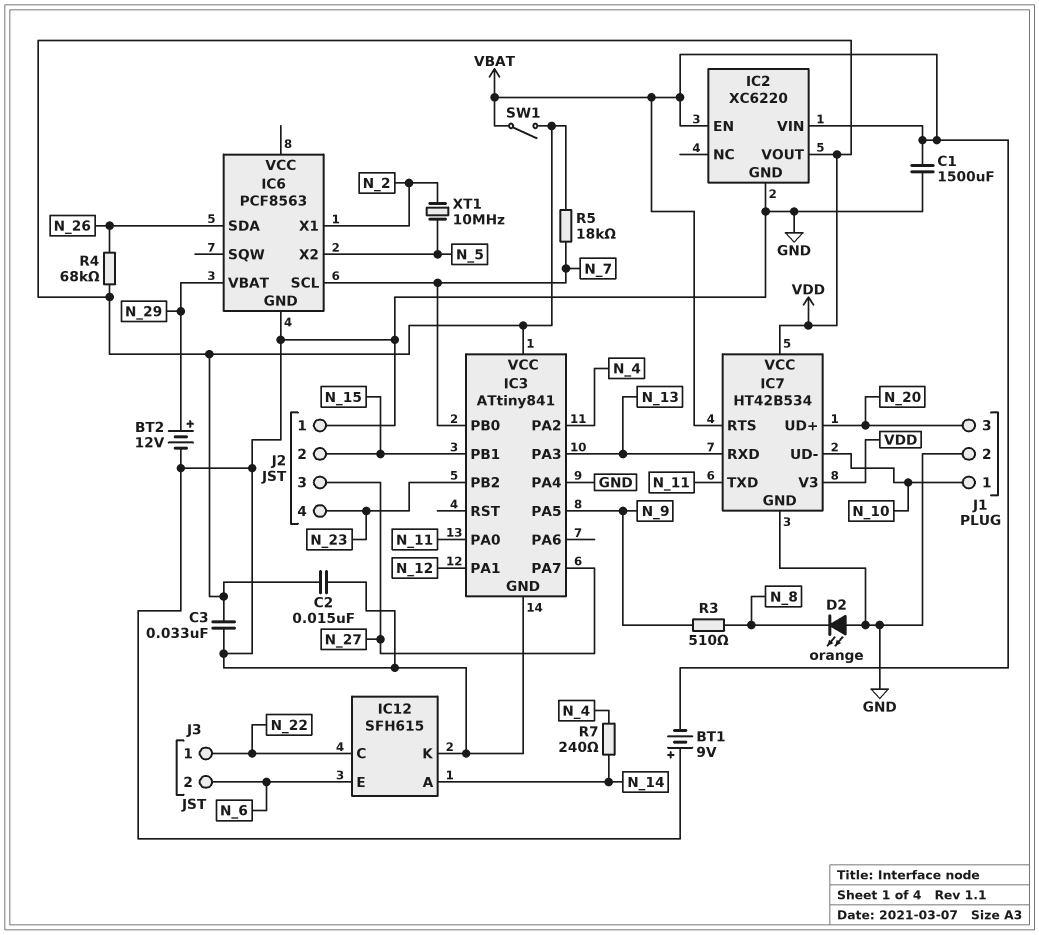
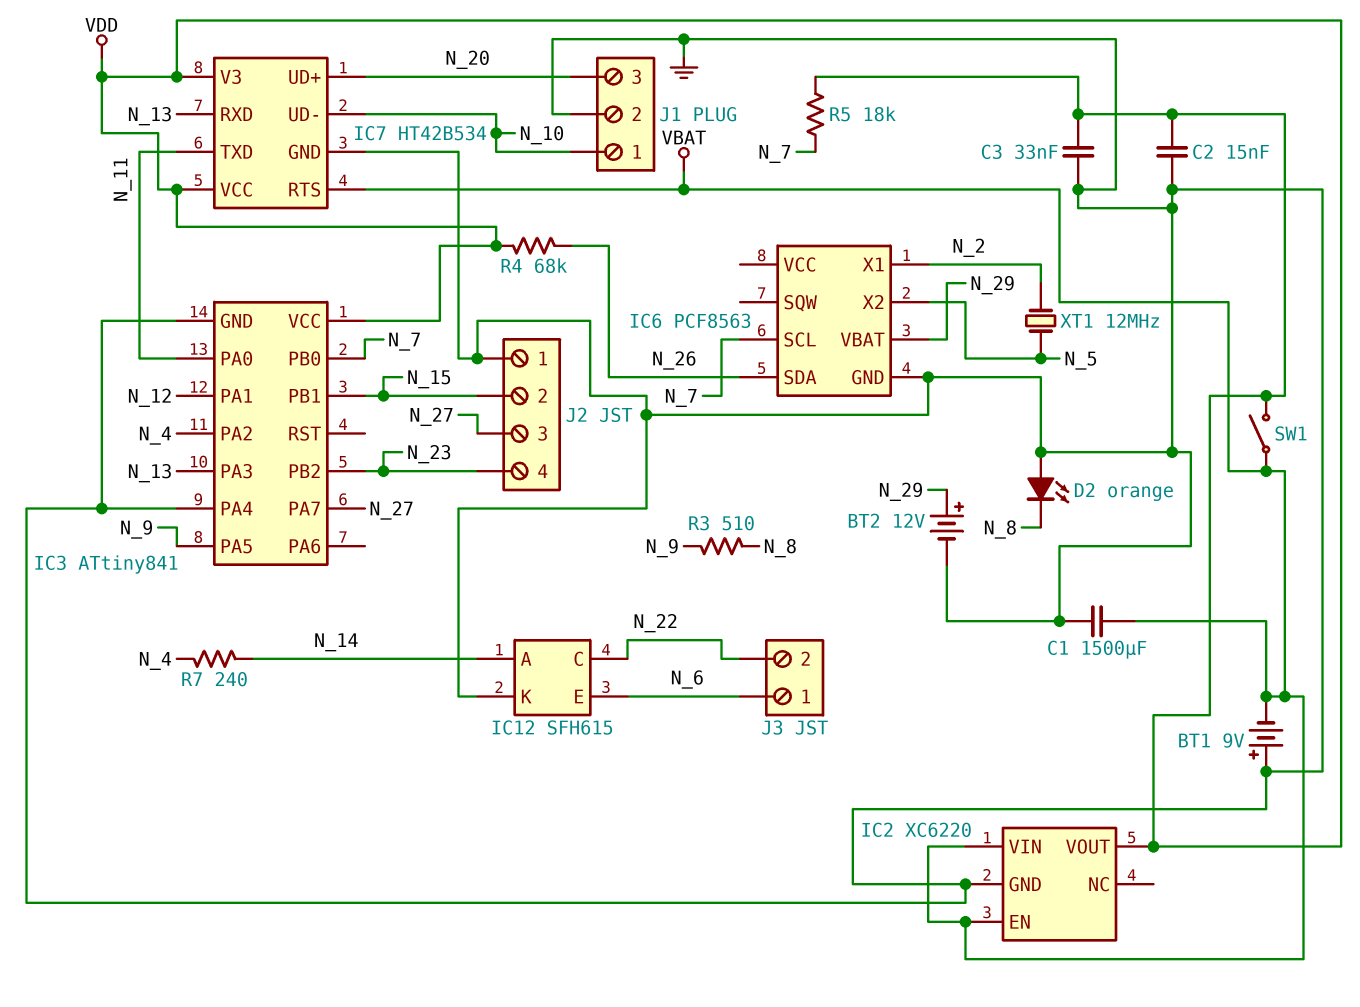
J3 pin 1: N_22 -> N_6
J3 pin 2: N_6 -> N_22
XT1: 10MHz (N_2, N_5) -> 12MHz (N_2, N_5)

